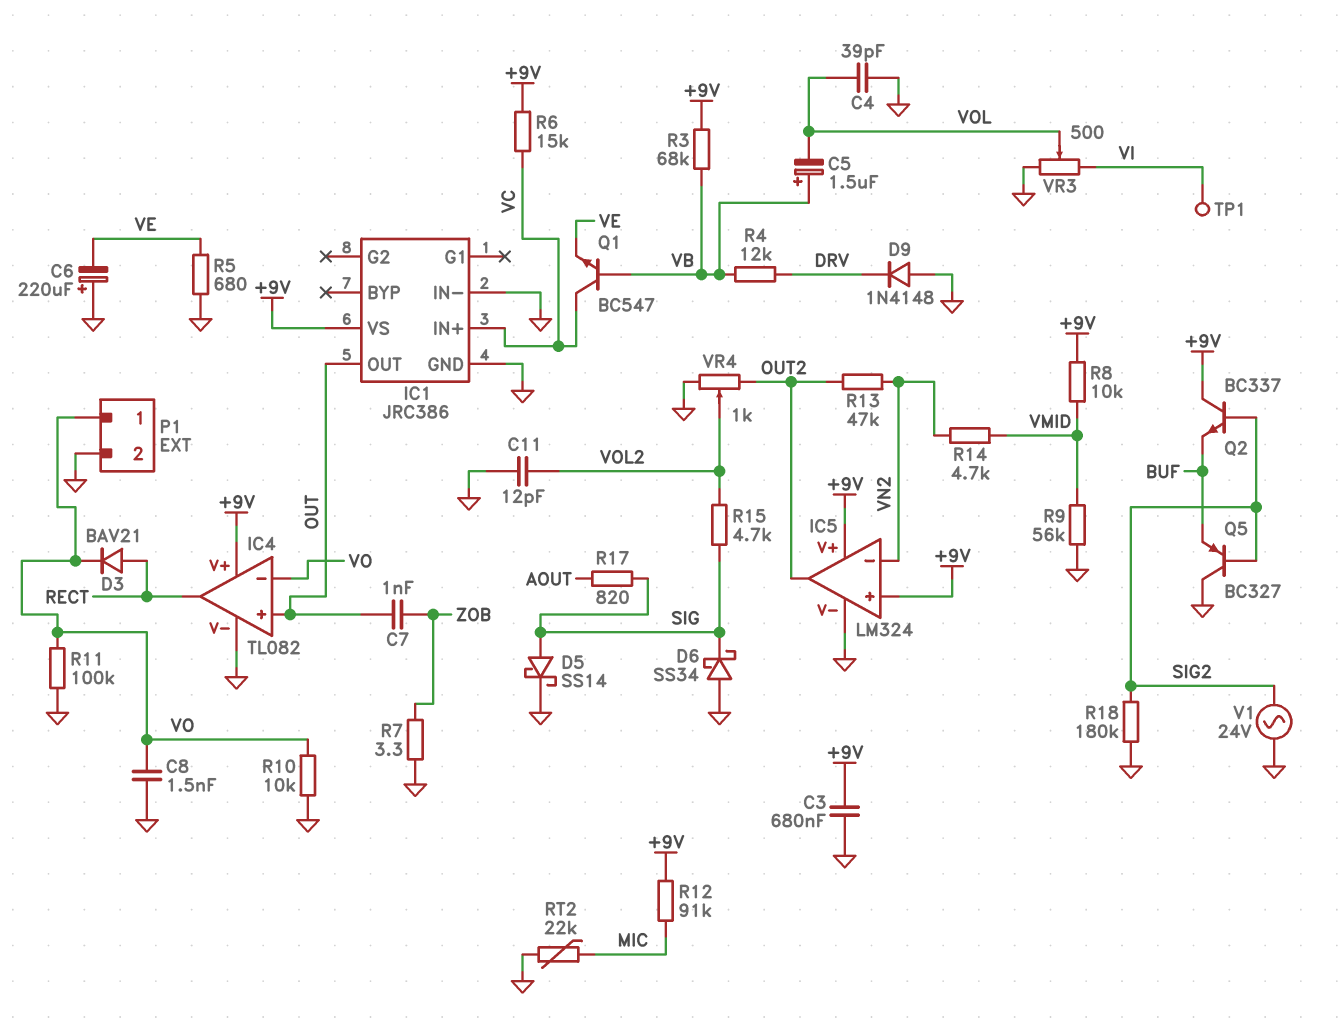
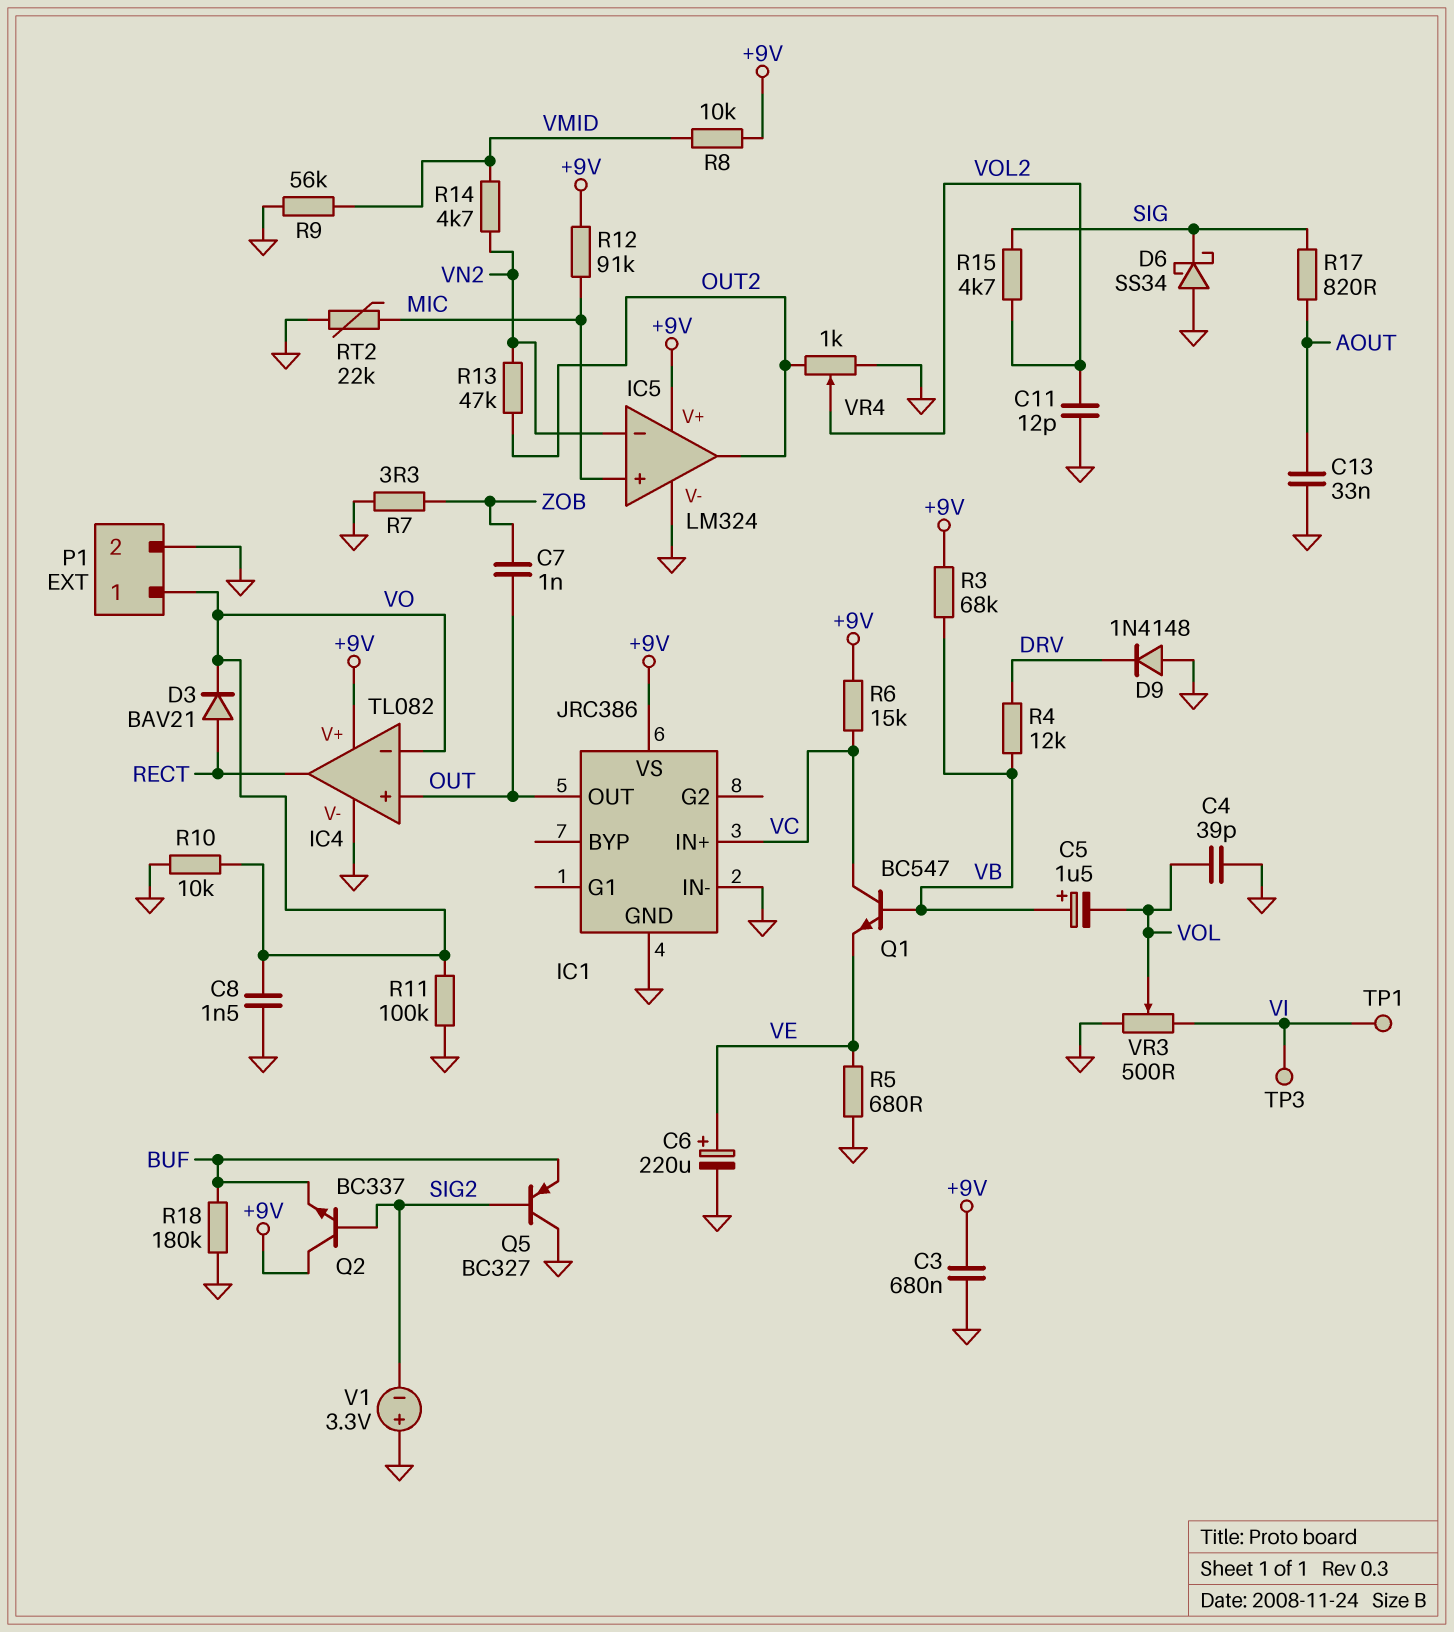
C6: 220uF (plus GND, minus VE) -> 220uF (plus VE, minus GND)
C13: none -> 33nF (AOUT, GND)
D5: schottky SS14 (A SIG, K GND) -> none
IC5 pin in+: +9V -> MIC
R18: 180k (GND, SIG2) -> 180k (BUF, GND)
TP3: none -> test point (VI)
V1: AC 24V (GND, SIG2) -> 3.3V (plus GND, minus SIG2)

